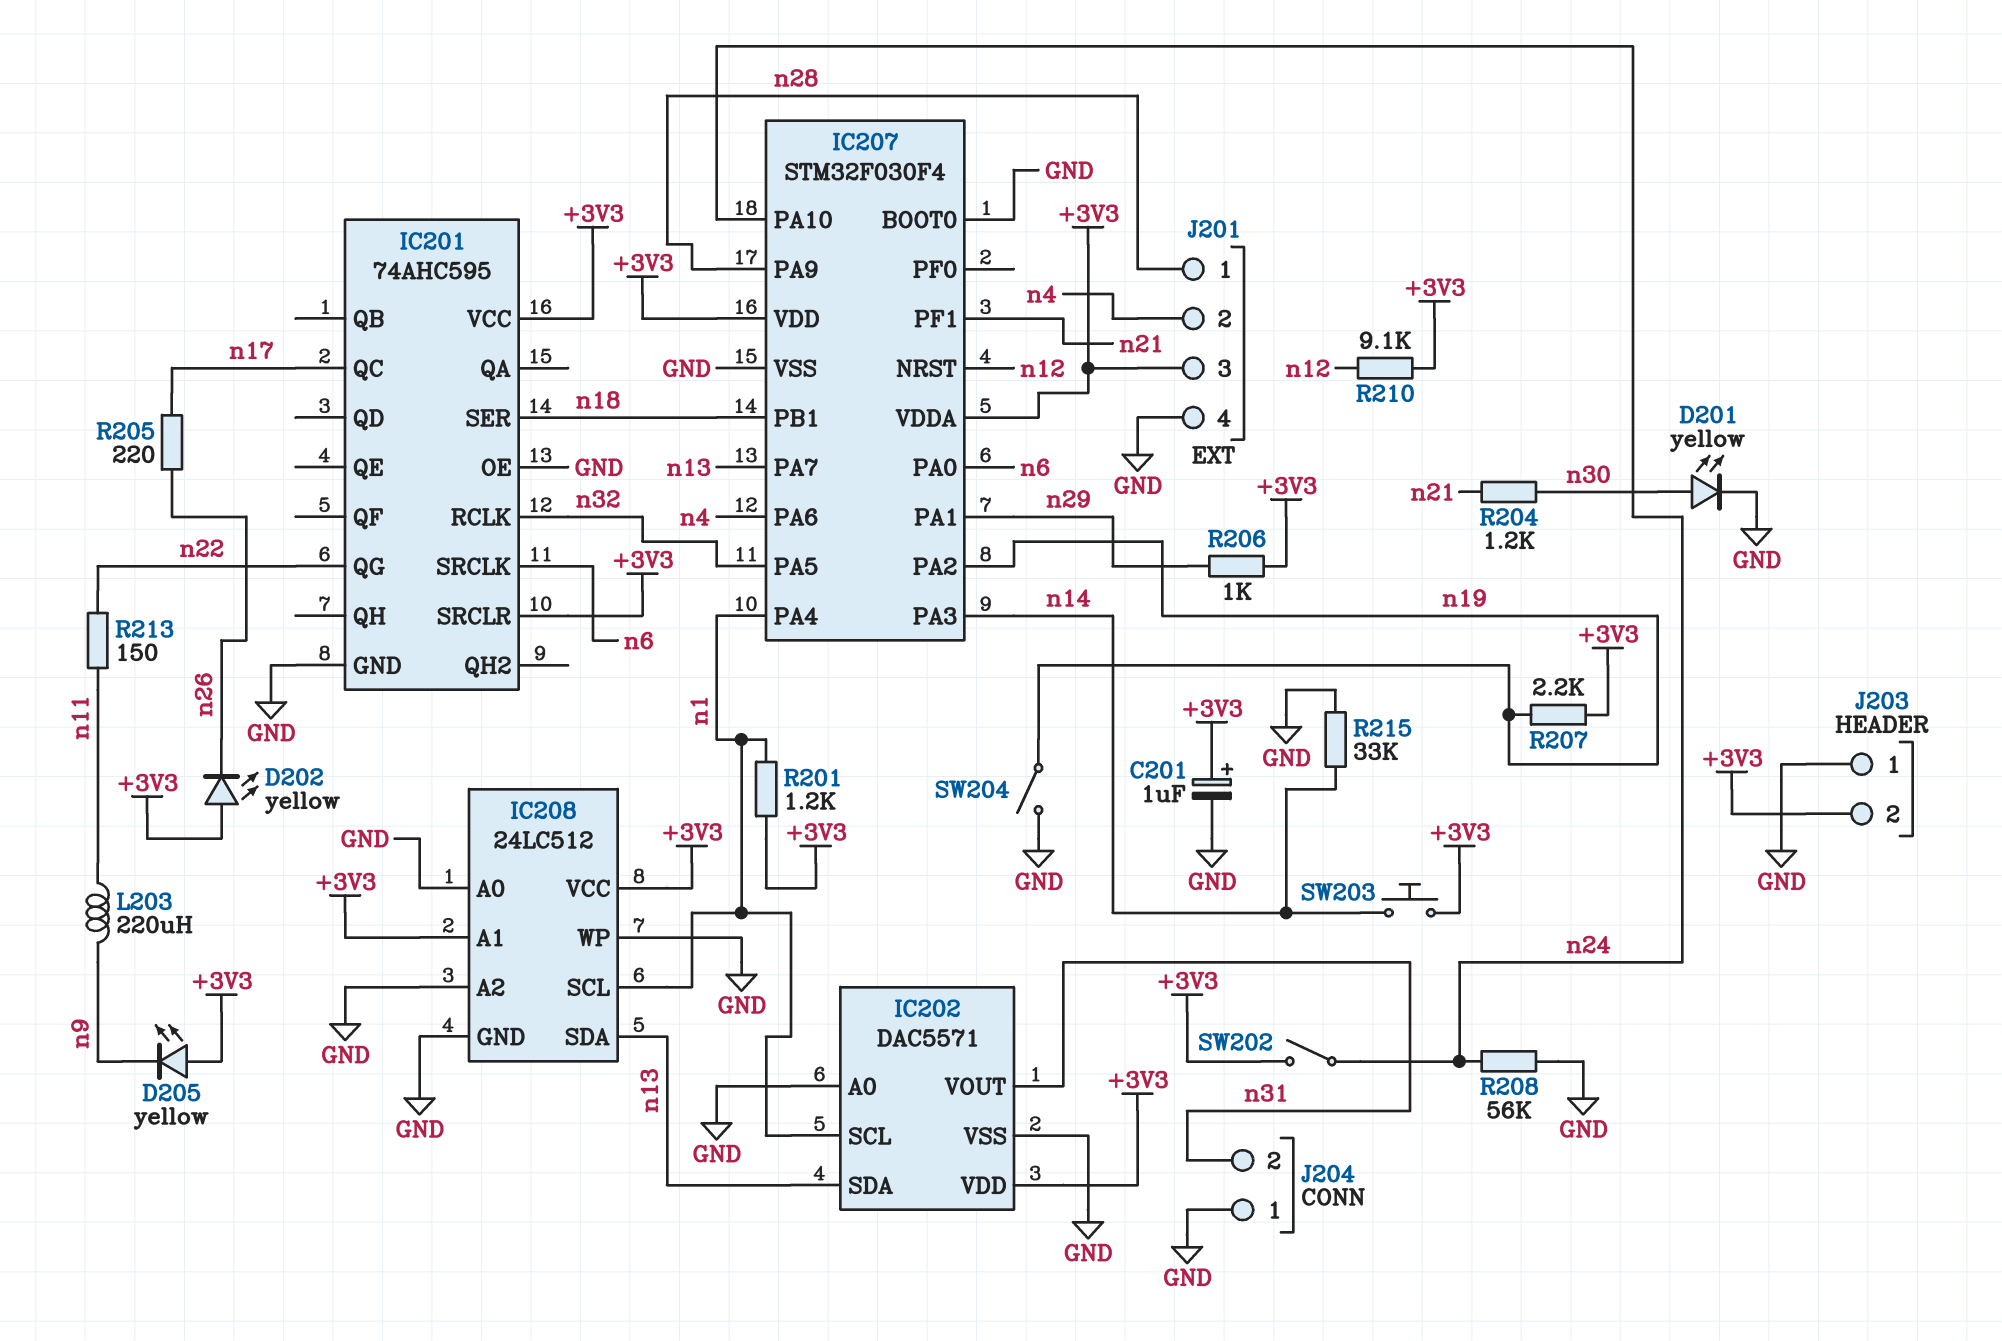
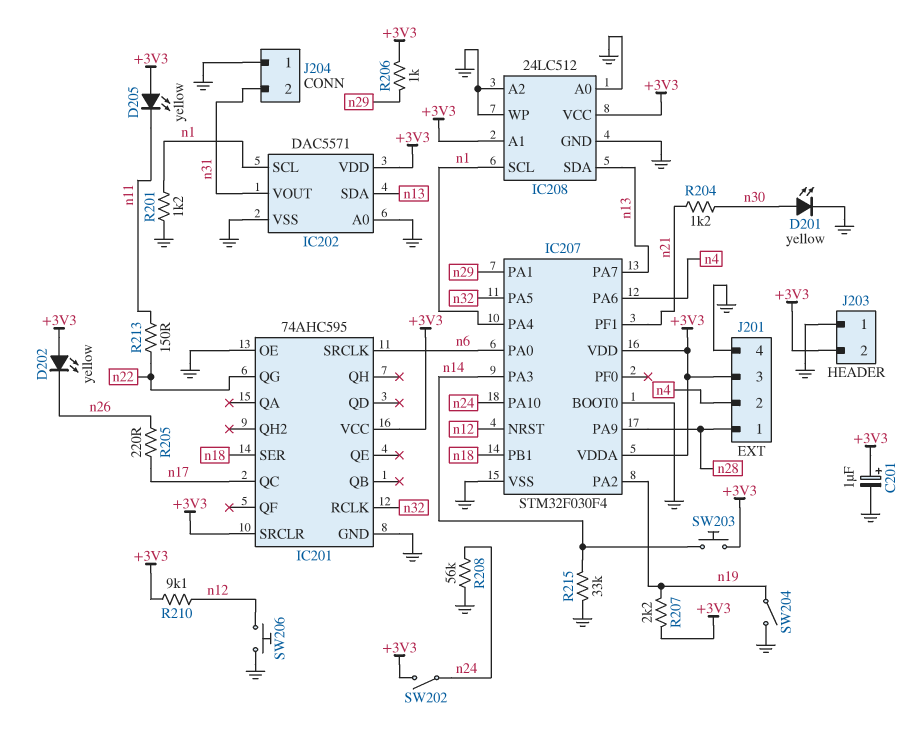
D205: LED yellow (A +3V3, K n9) -> LED yellow (A +3V3, K n11)
L203: 220uH (n9, n11) -> none
R201: 1.2k (+3V3, n1) -> 1.2k (GND, n1)
SW206: none -> button (GND, n12)

